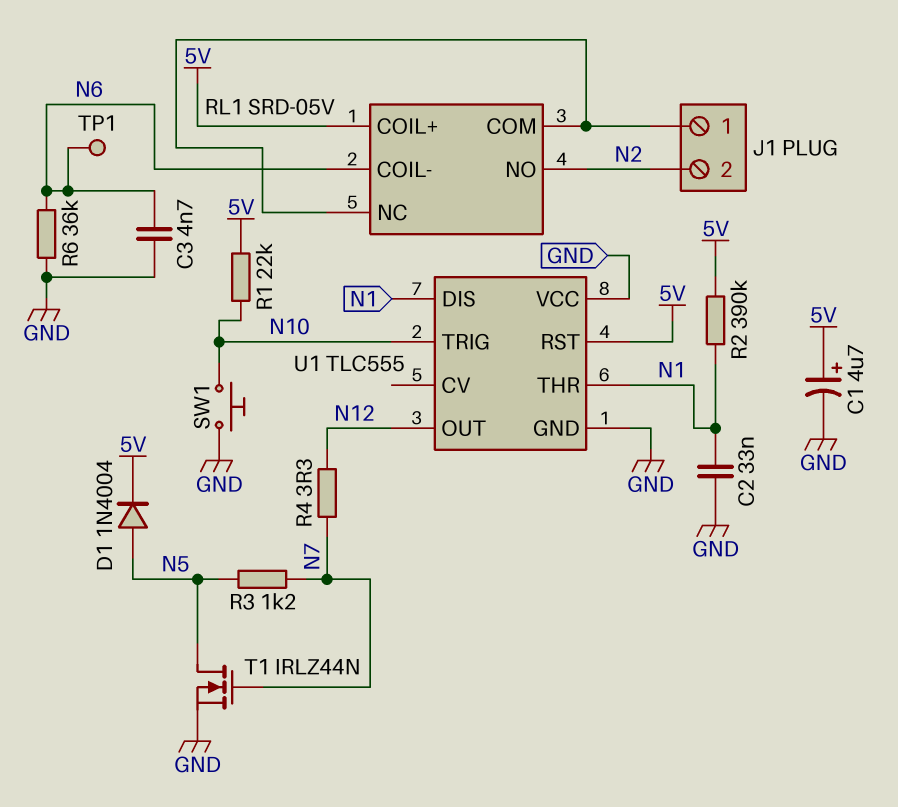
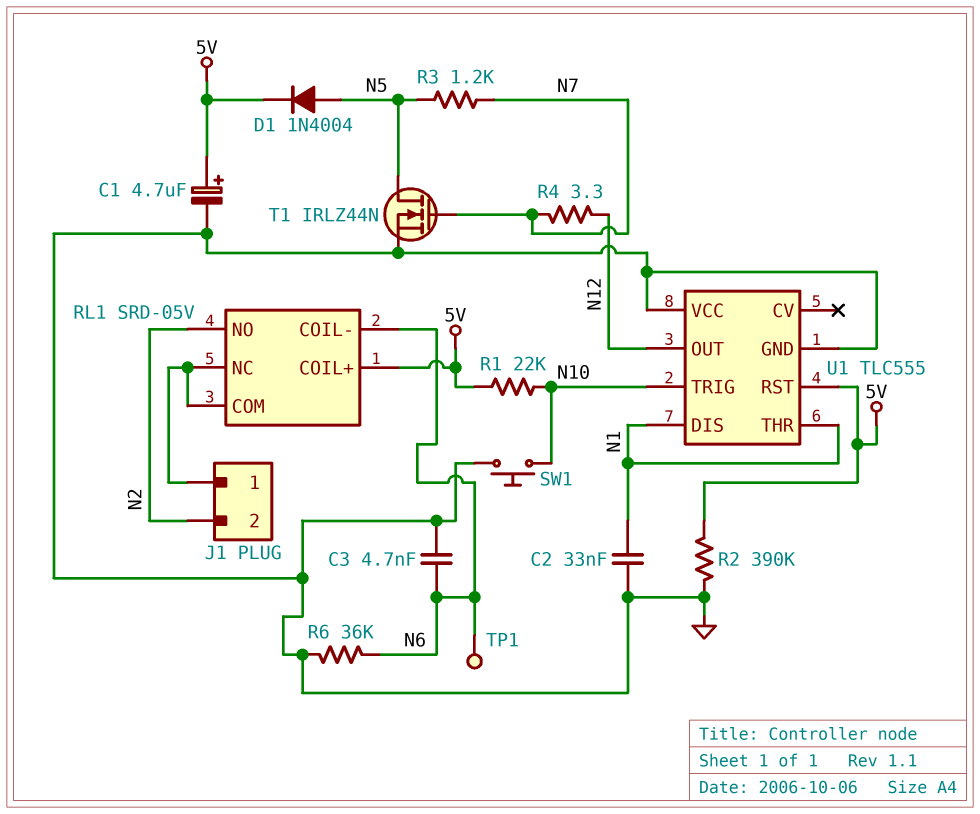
R2: 390k (5V, N1) -> 390k (5V, GND)

